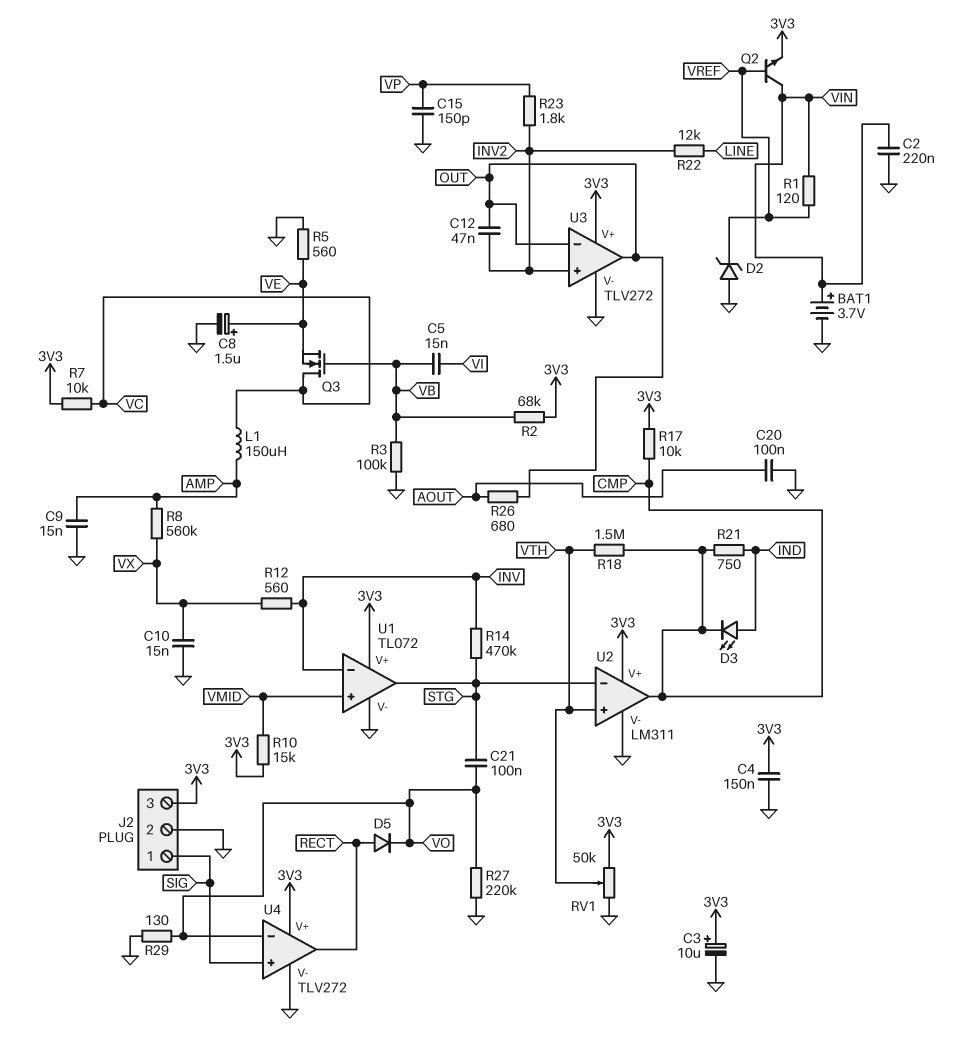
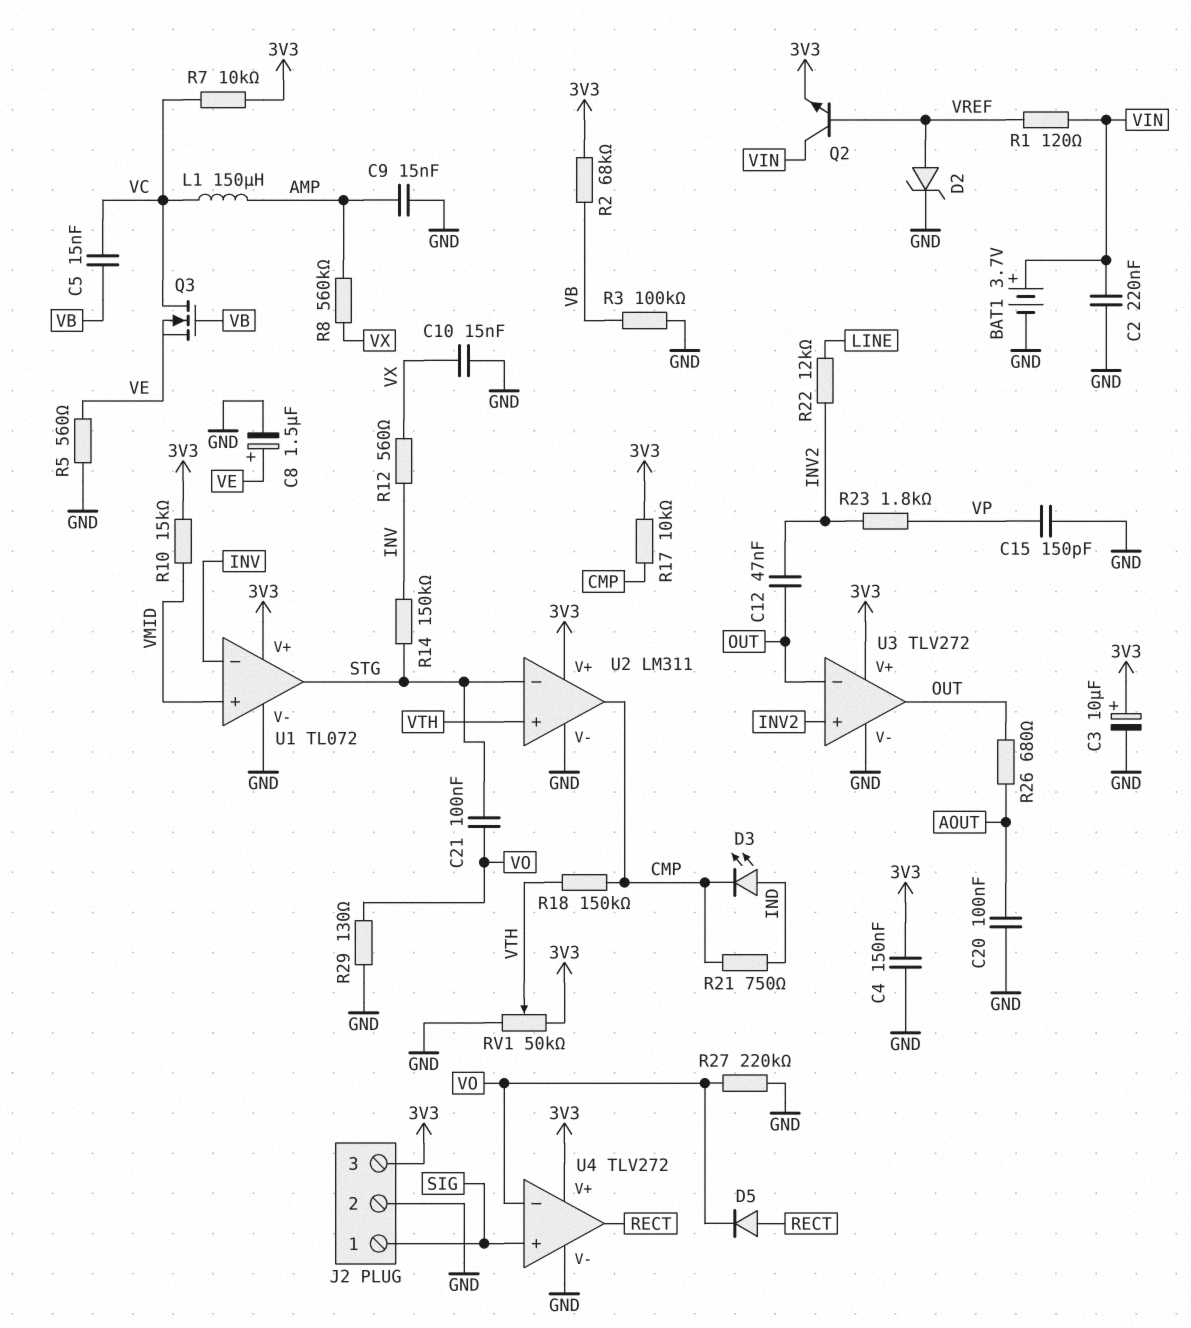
C5: 15nF (VB, VI) -> 15nF (VB, VC)
D2: zener (A GND, K VREF) -> zener (A VREF, K GND)
R14: 470k (INV, STG) -> 150k (INV, STG)
R18: 1.5M (CMP, VTH) -> 150k (CMP, VTH)

